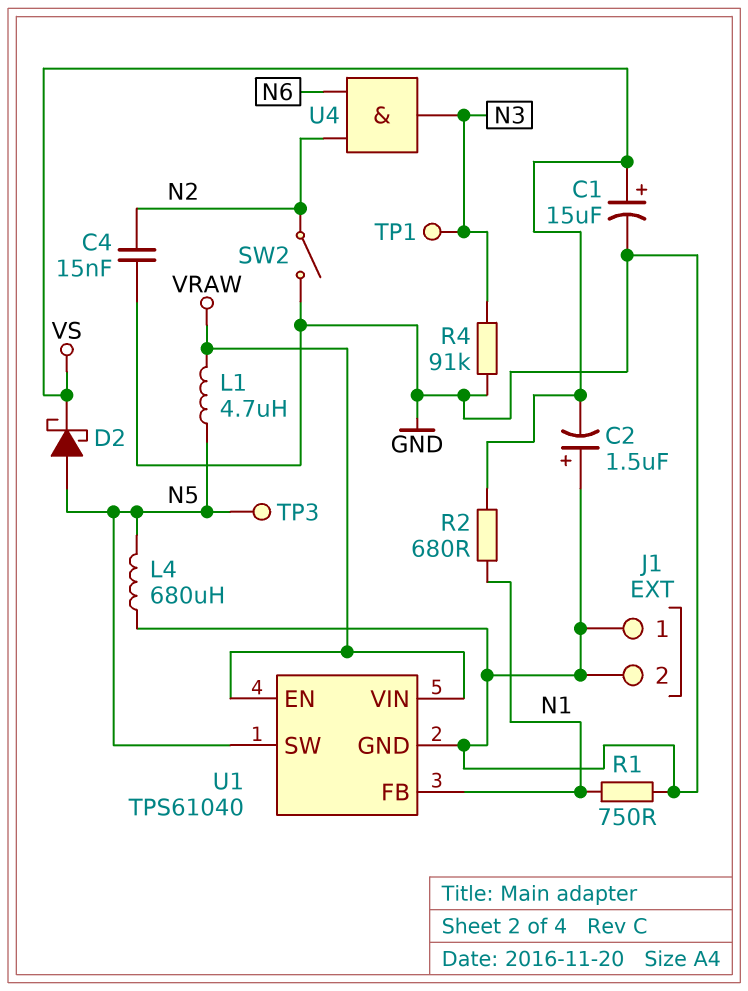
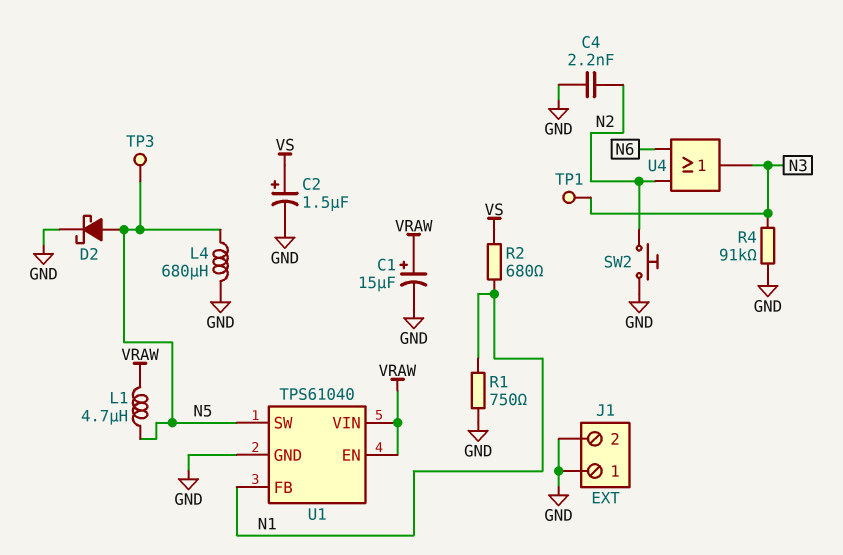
C1: 15uF (plus VS, minus GND) -> 15uF (plus VRAW, minus GND)
C2: 1.5uF (plus GND, minus VS) -> 1.5uF (plus VS, minus GND)
C4: 15nF (GND, N2) -> 2.2nF (GND, N2)
D2: schottky (A N5, K VS) -> schottky (A N5, K GND)
SW2: switch (GND, N2) -> button (GND, N2)
U4: AND (in N2, in N6, out N3) -> OR (in N2, in N6, out N3)

